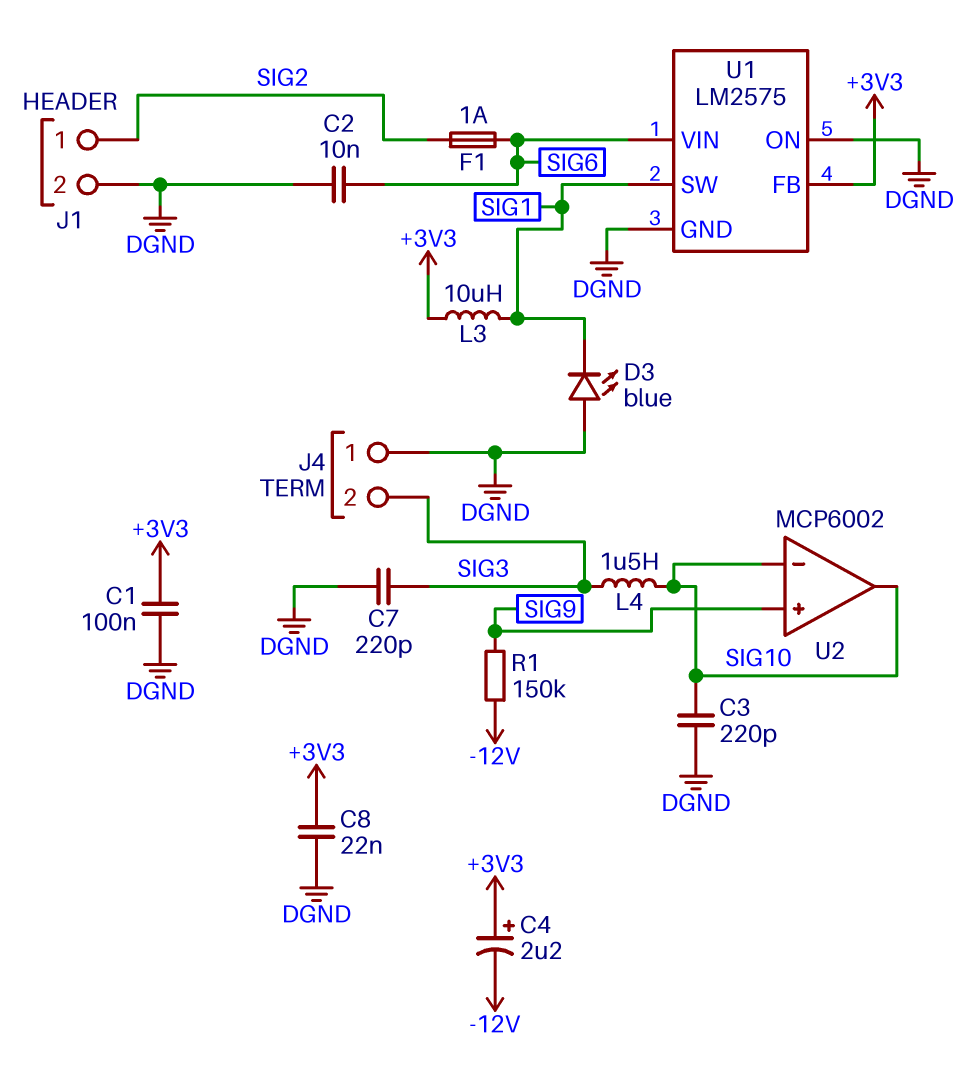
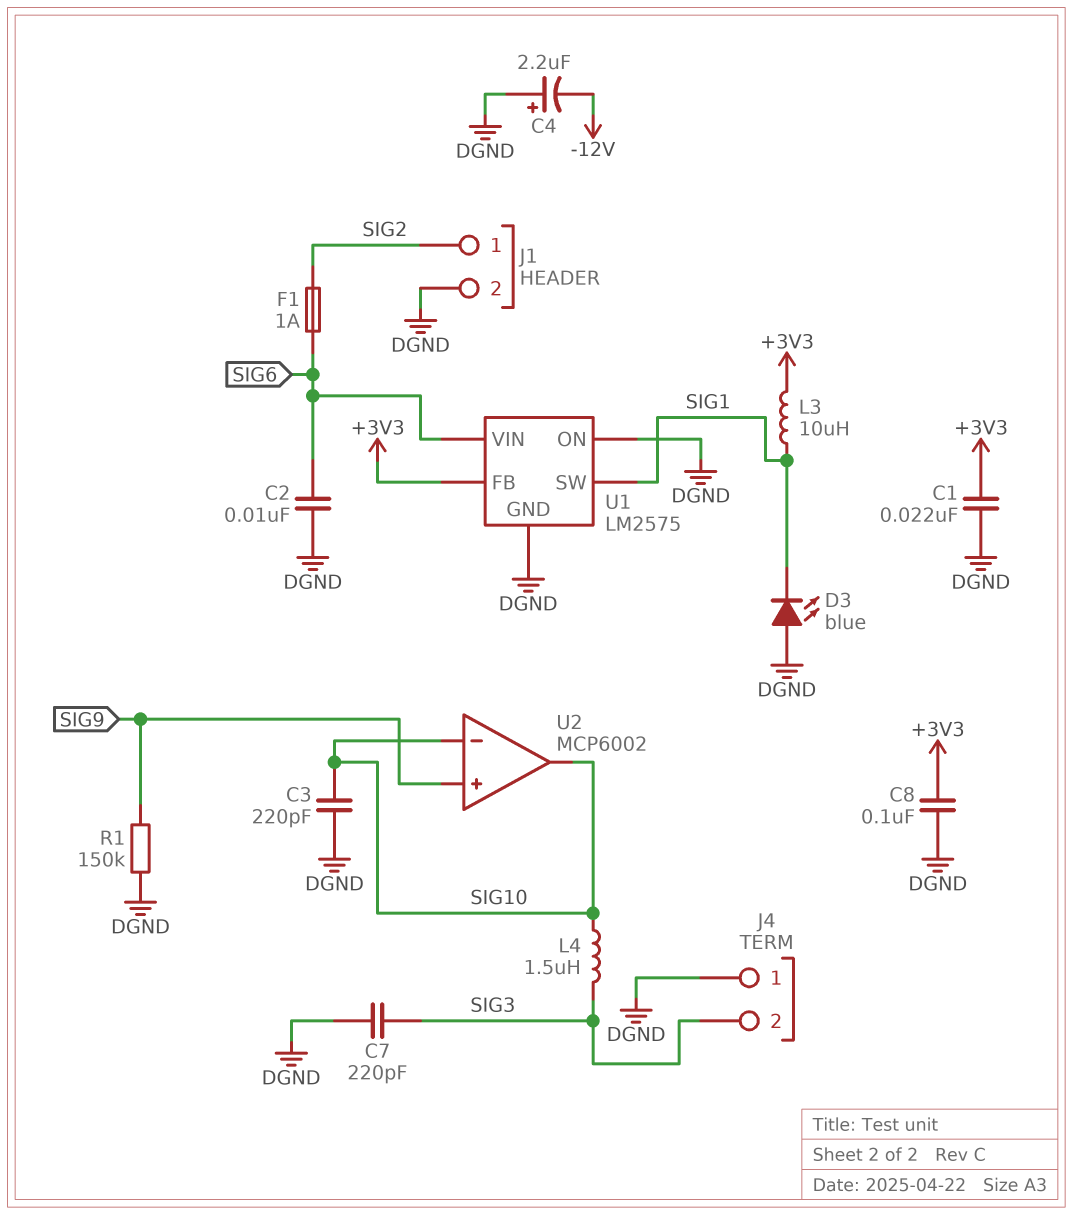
C1: 100nF (+3V3, DGND) -> 22nF (+3V3, DGND)
C4: 2.2uF (plus +3V3, minus -12V) -> 2.2uF (plus DGND, minus -12V)
C8: 22nF (+3V3, DGND) -> 100nF (+3V3, DGND)
R1: 150k (-12V, SIG9) -> 150k (DGND, SIG9)

